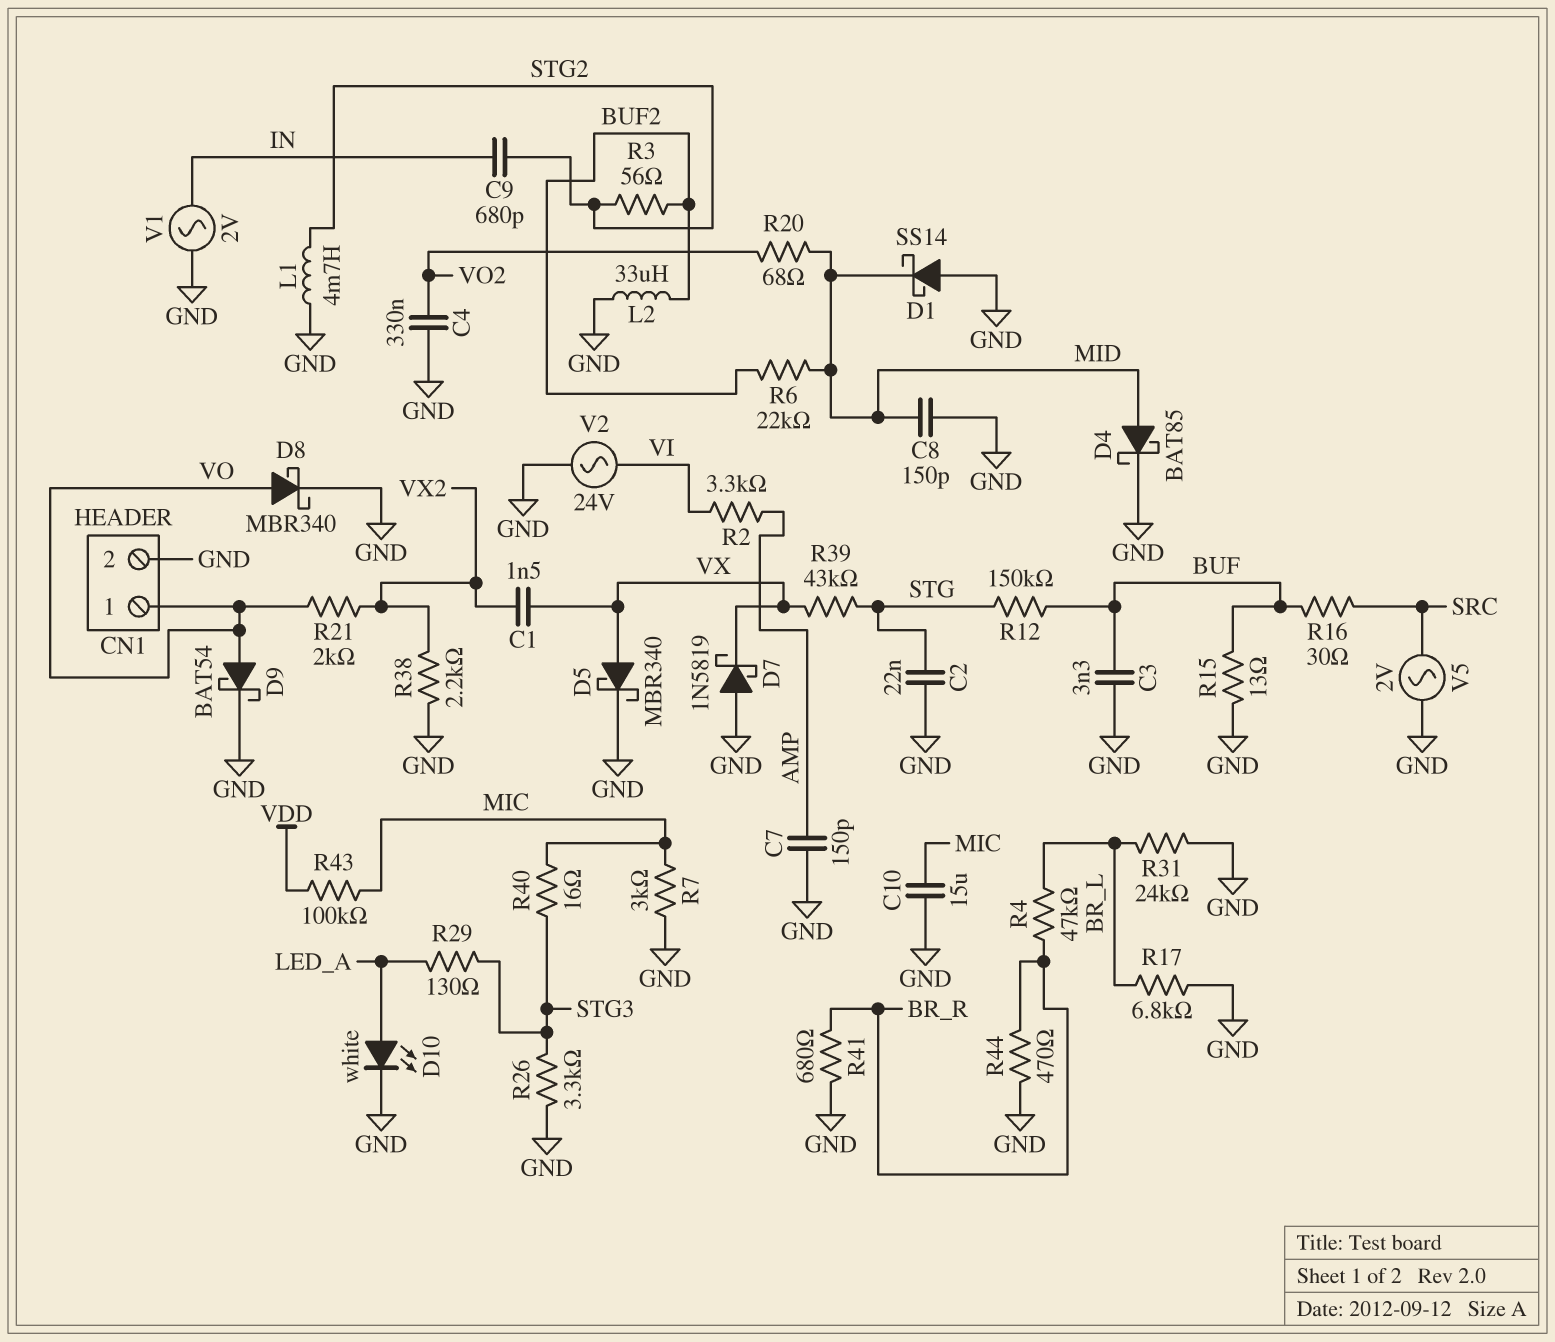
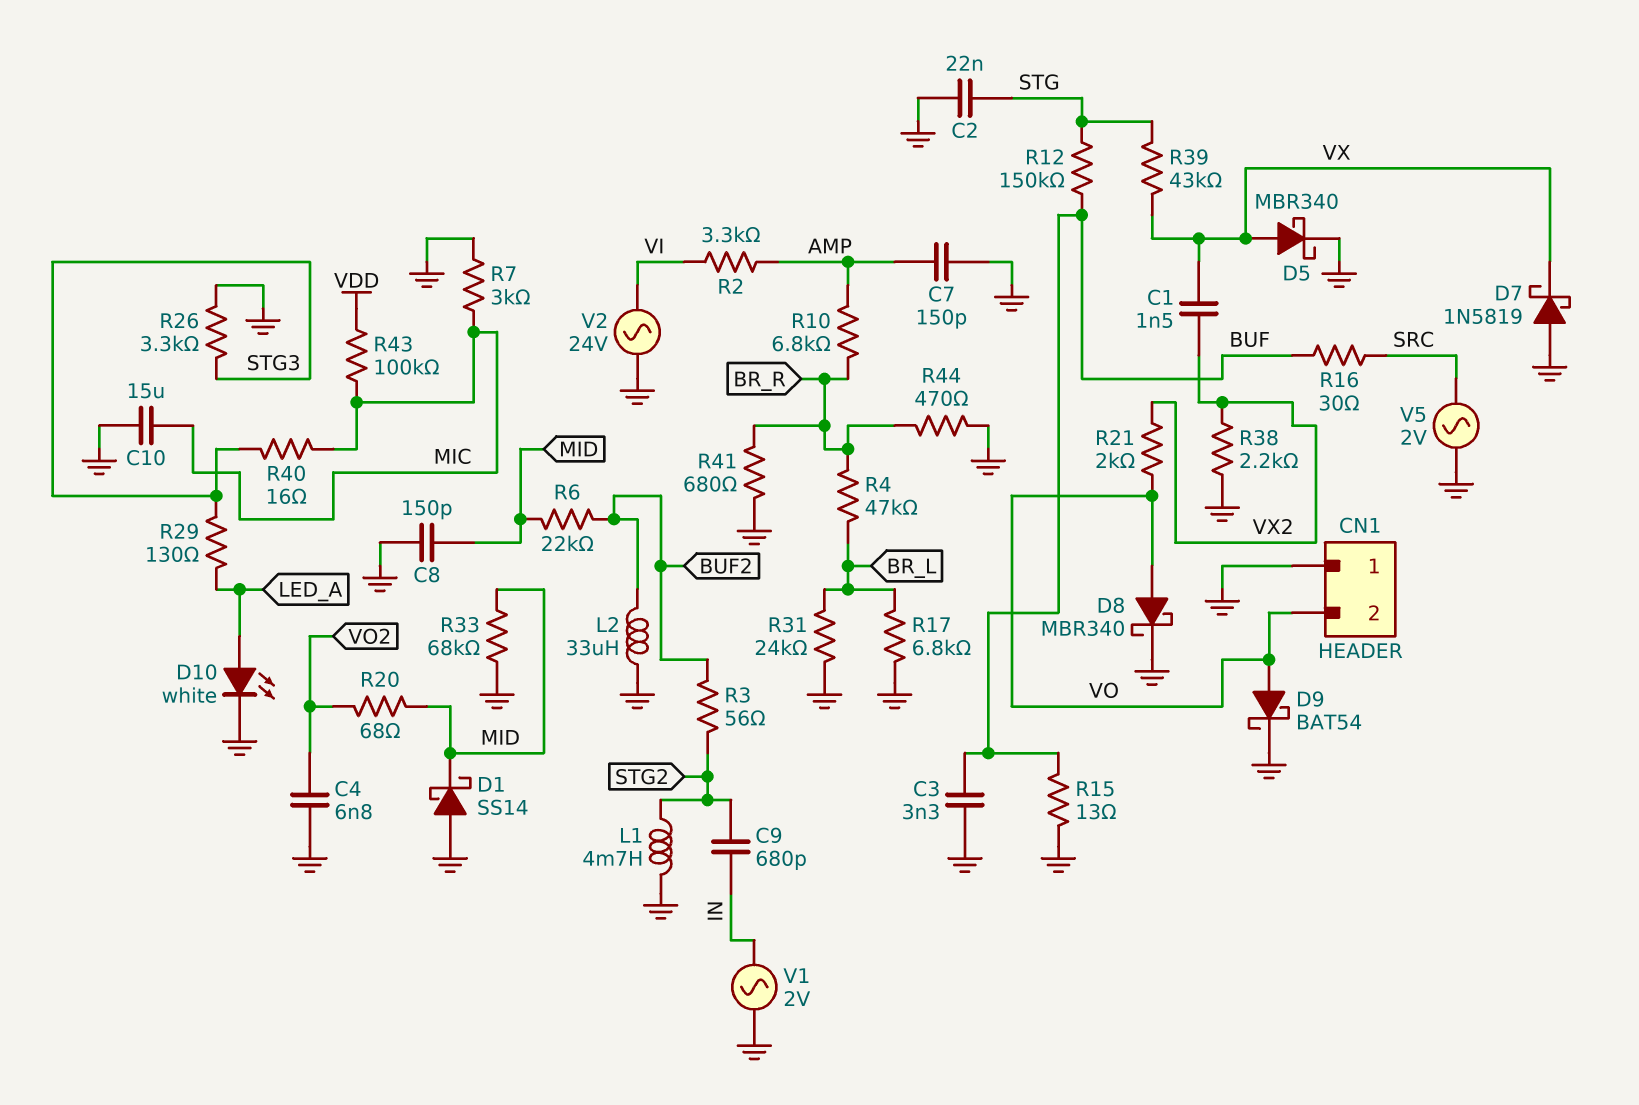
C4: 330nF (GND, VO2) -> 6.8nF (GND, VO2)
CN1 pin 1: VO -> GND
CN1 pin 2: GND -> VO
D4: schottky BAT85 (A MID, K GND) -> none
R10: none -> 6.8k (AMP, BR_R)
R33: none -> 68k (GND, MID)

